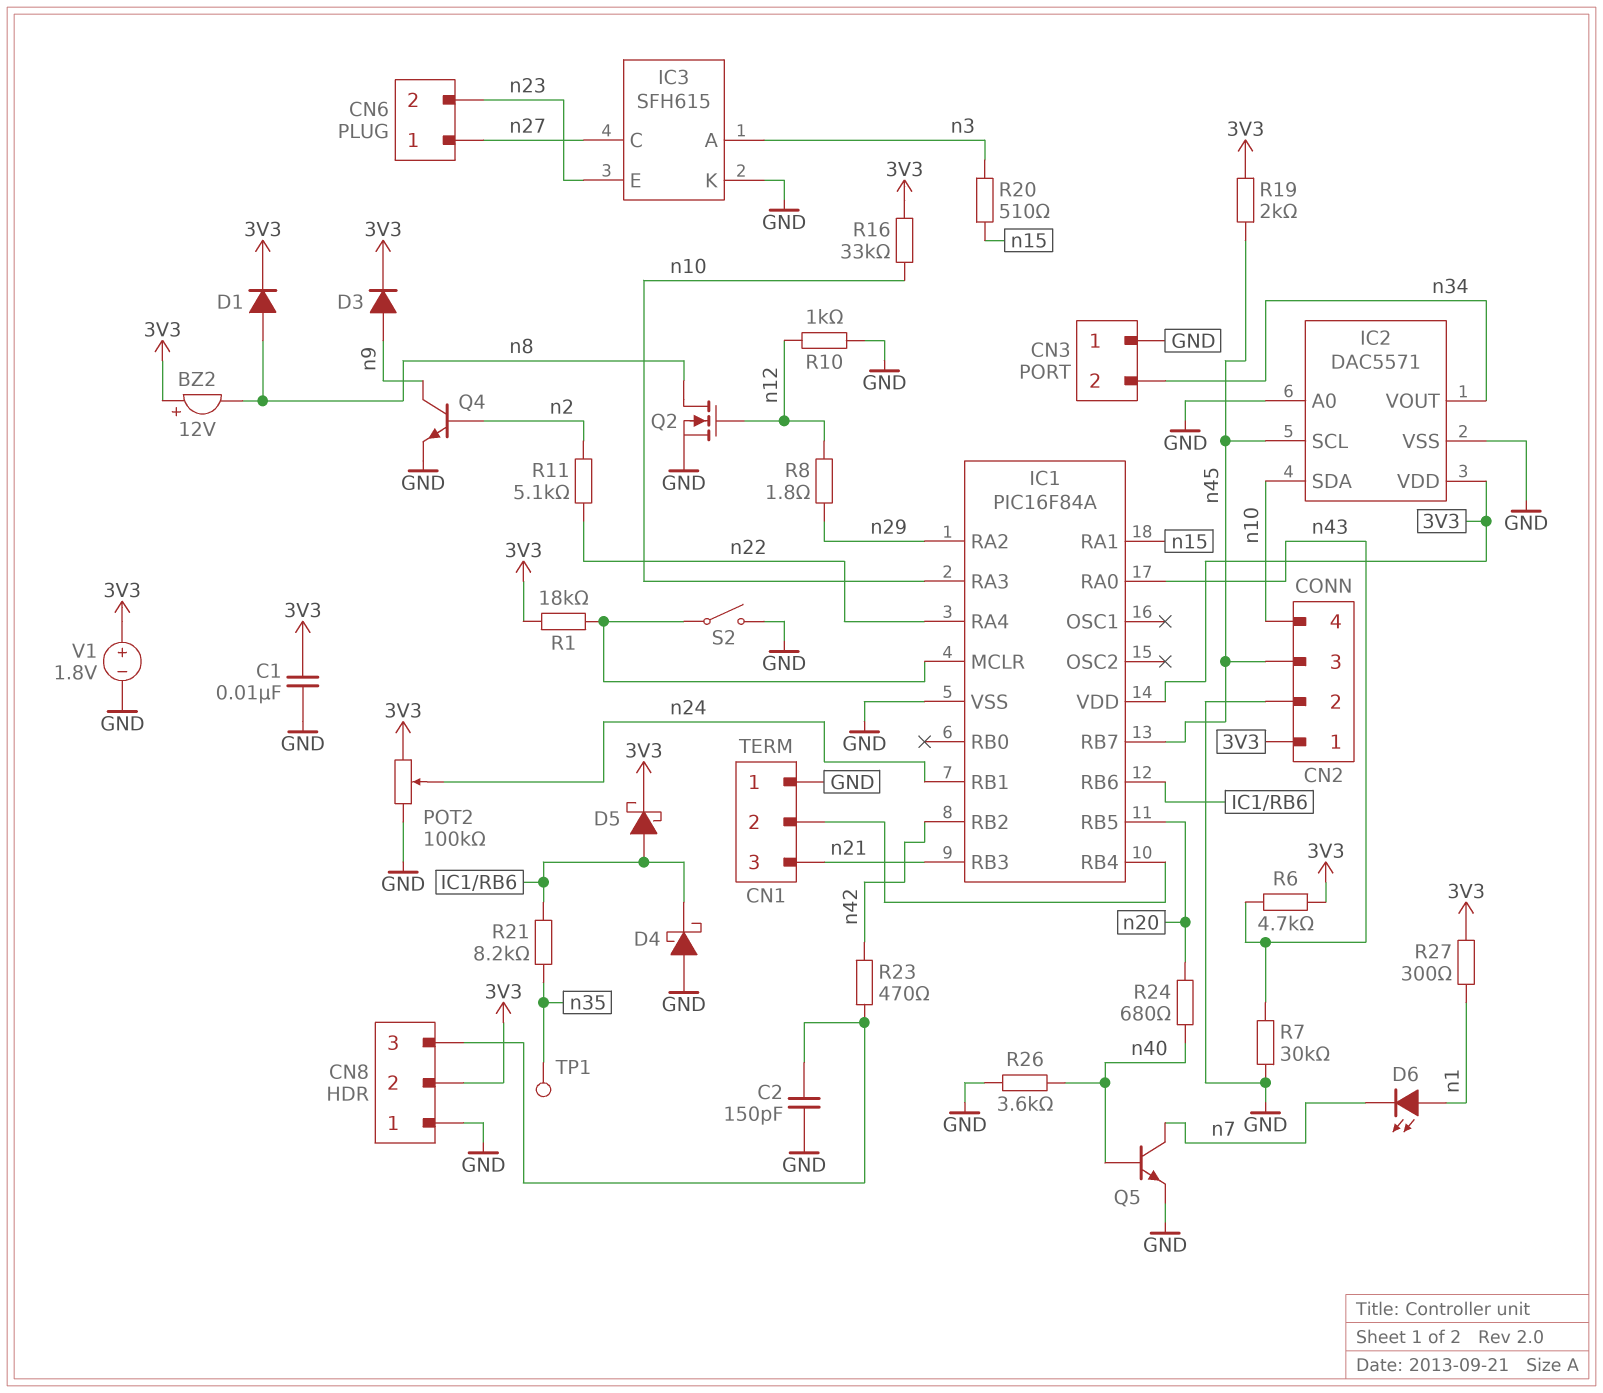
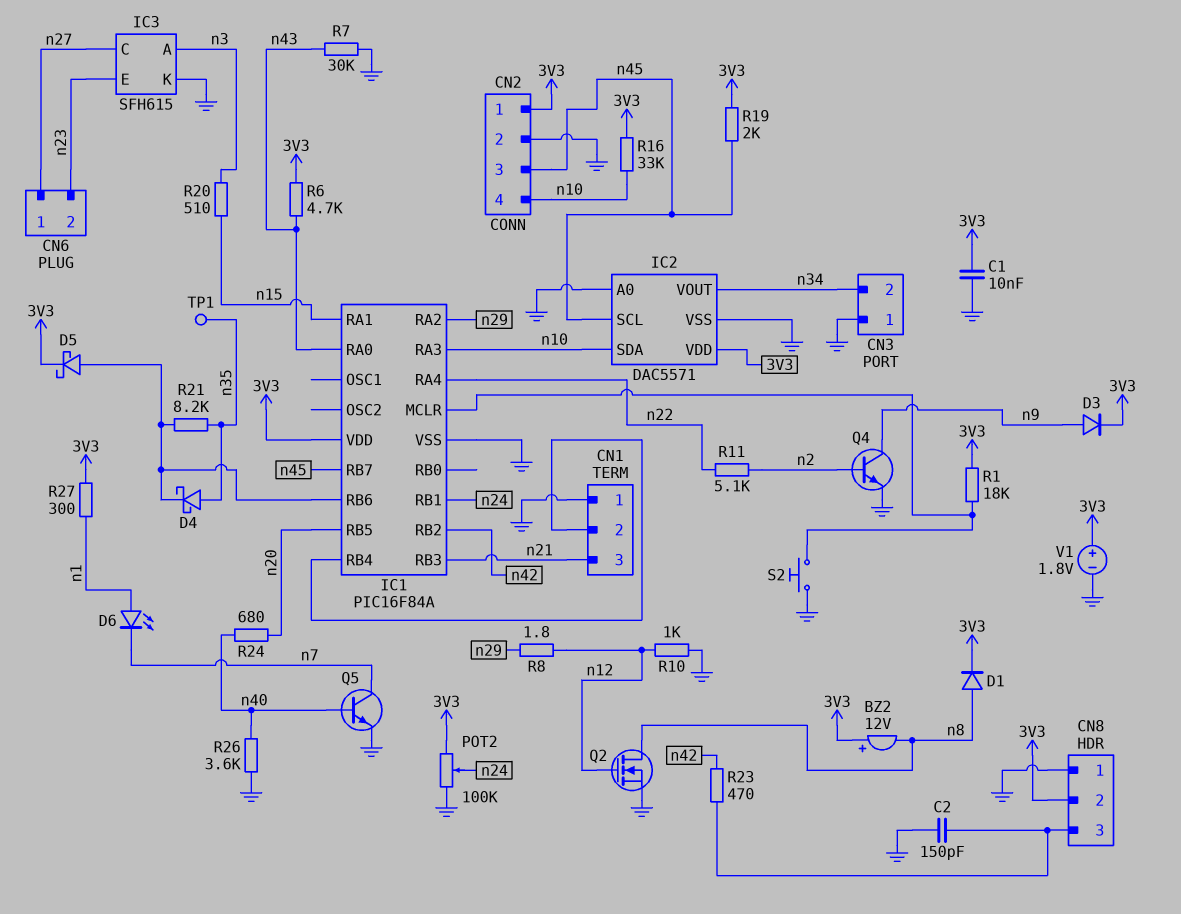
D4: schottky (A GND, K IC1/RB6) -> schottky (A n35, K IC1/RB6)
S2: switch (GND, IC1/MCLR) -> button (GND, IC1/MCLR)

